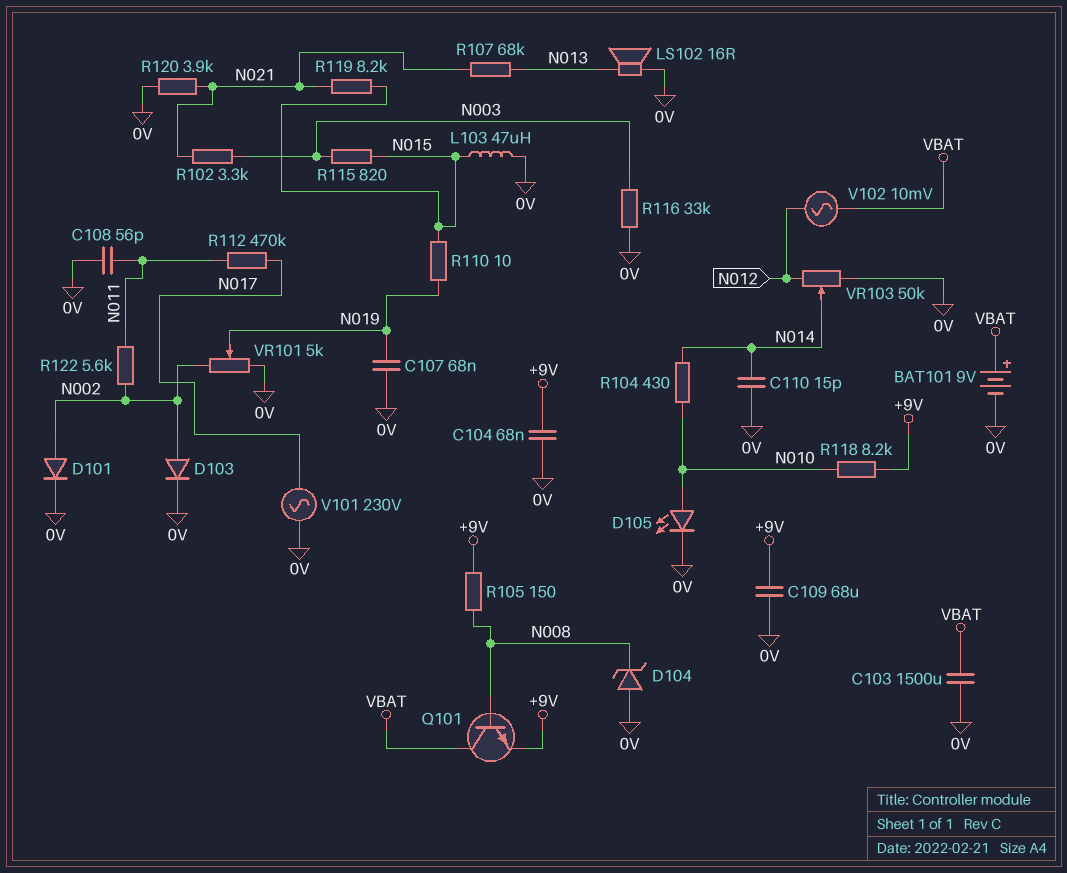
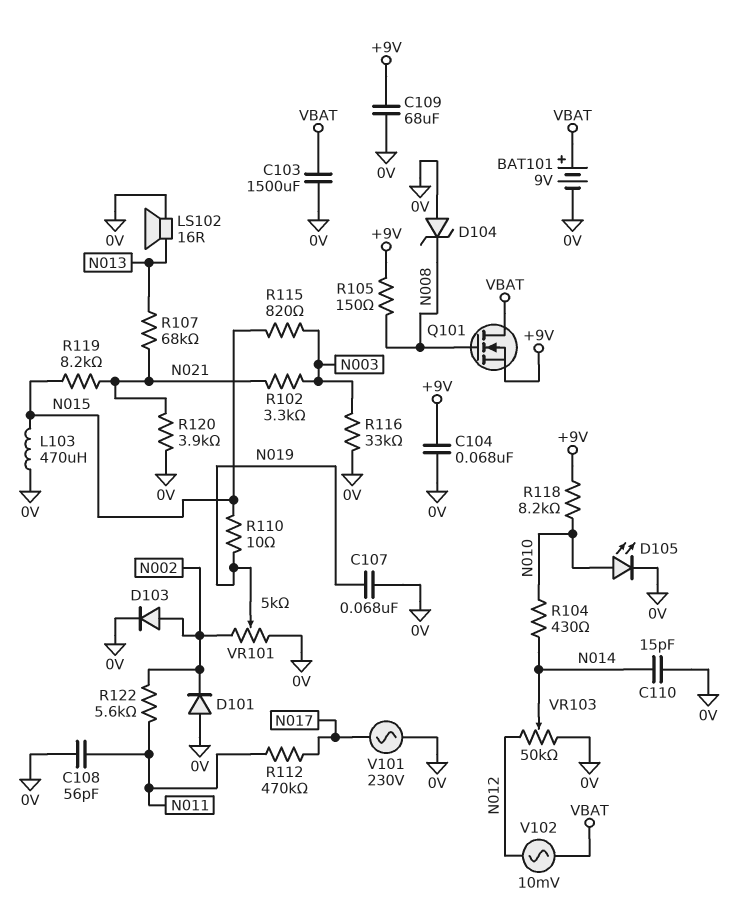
D101: diode (A N002, K 0V) -> diode (A 0V, K N002)
L103: 47uH (0V, N015) -> 470uH (0V, N015)
Q101: NPN (B N008, C VBAT, E +9V) -> NMOS (G N008, D VBAT, S +9V)

